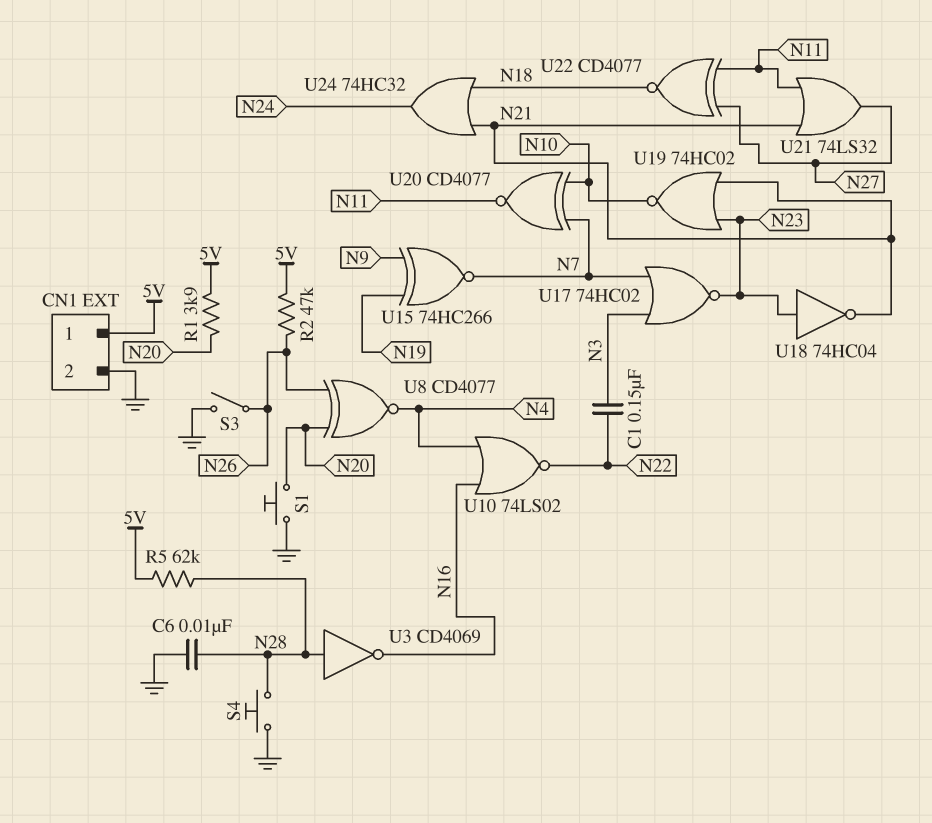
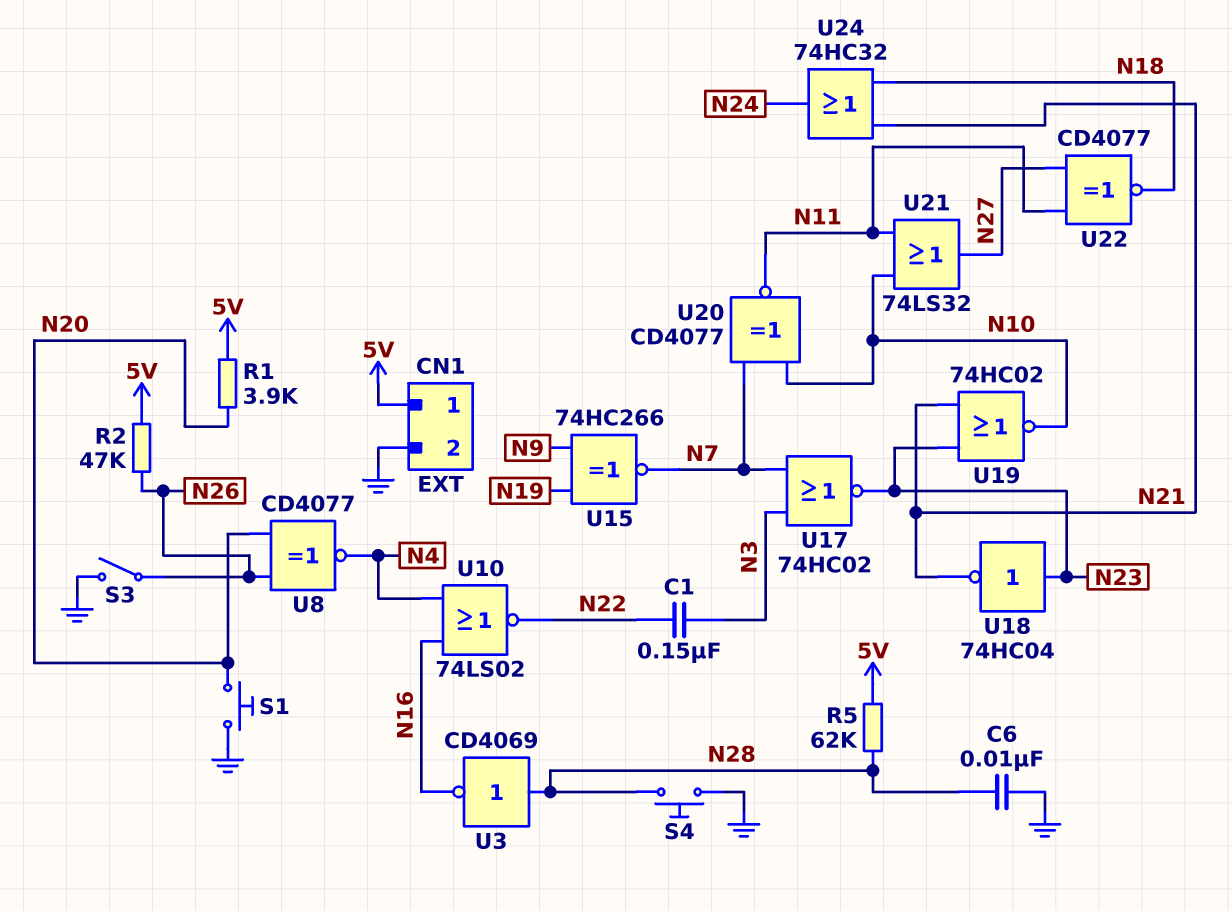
U21: OR 74LS32 (in N11, in N21, out N27) -> OR 74LS32 (in N10, in N11, out N27)

